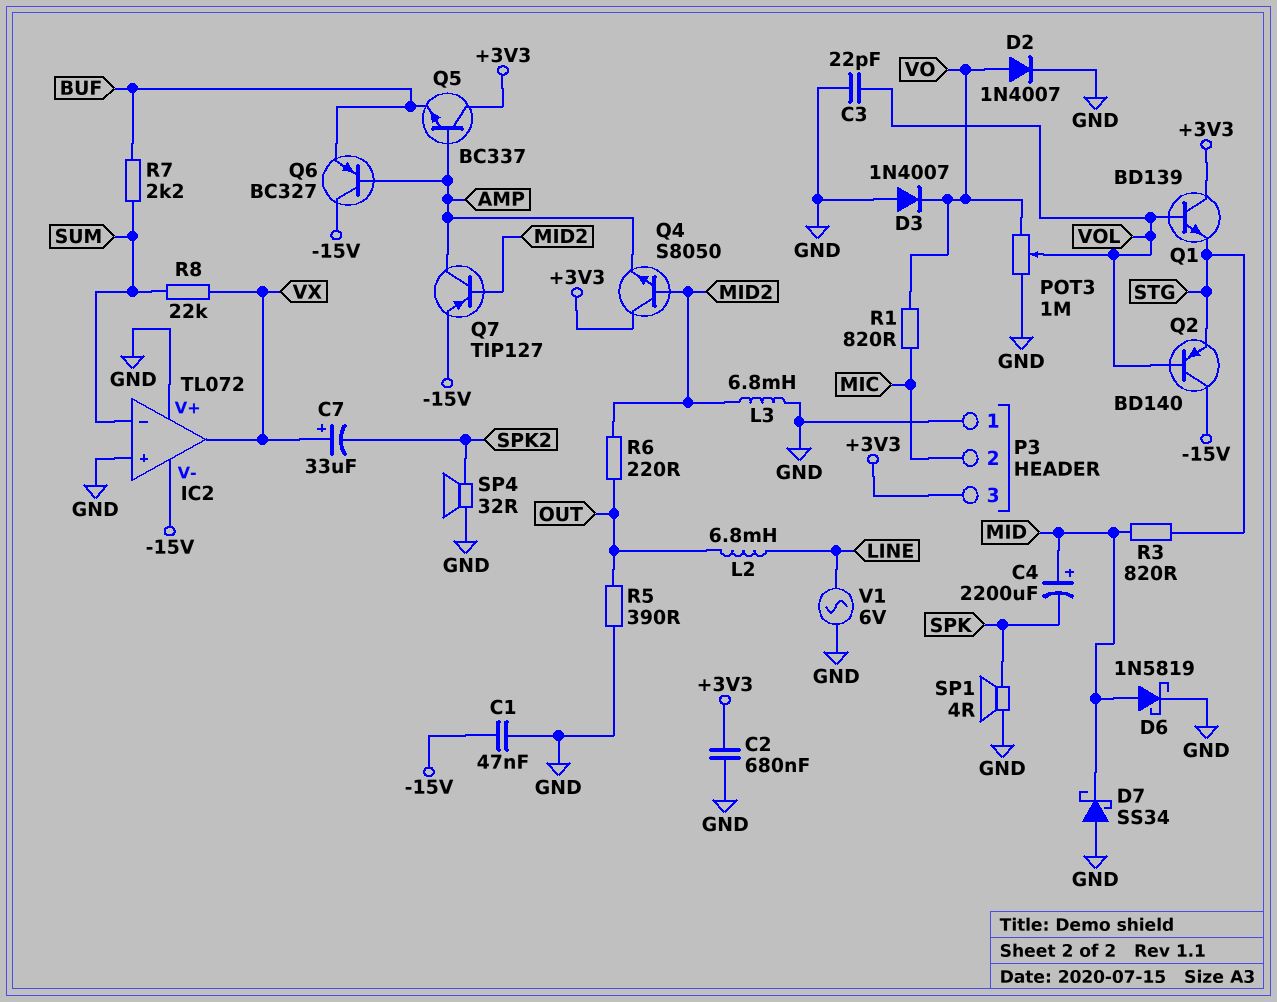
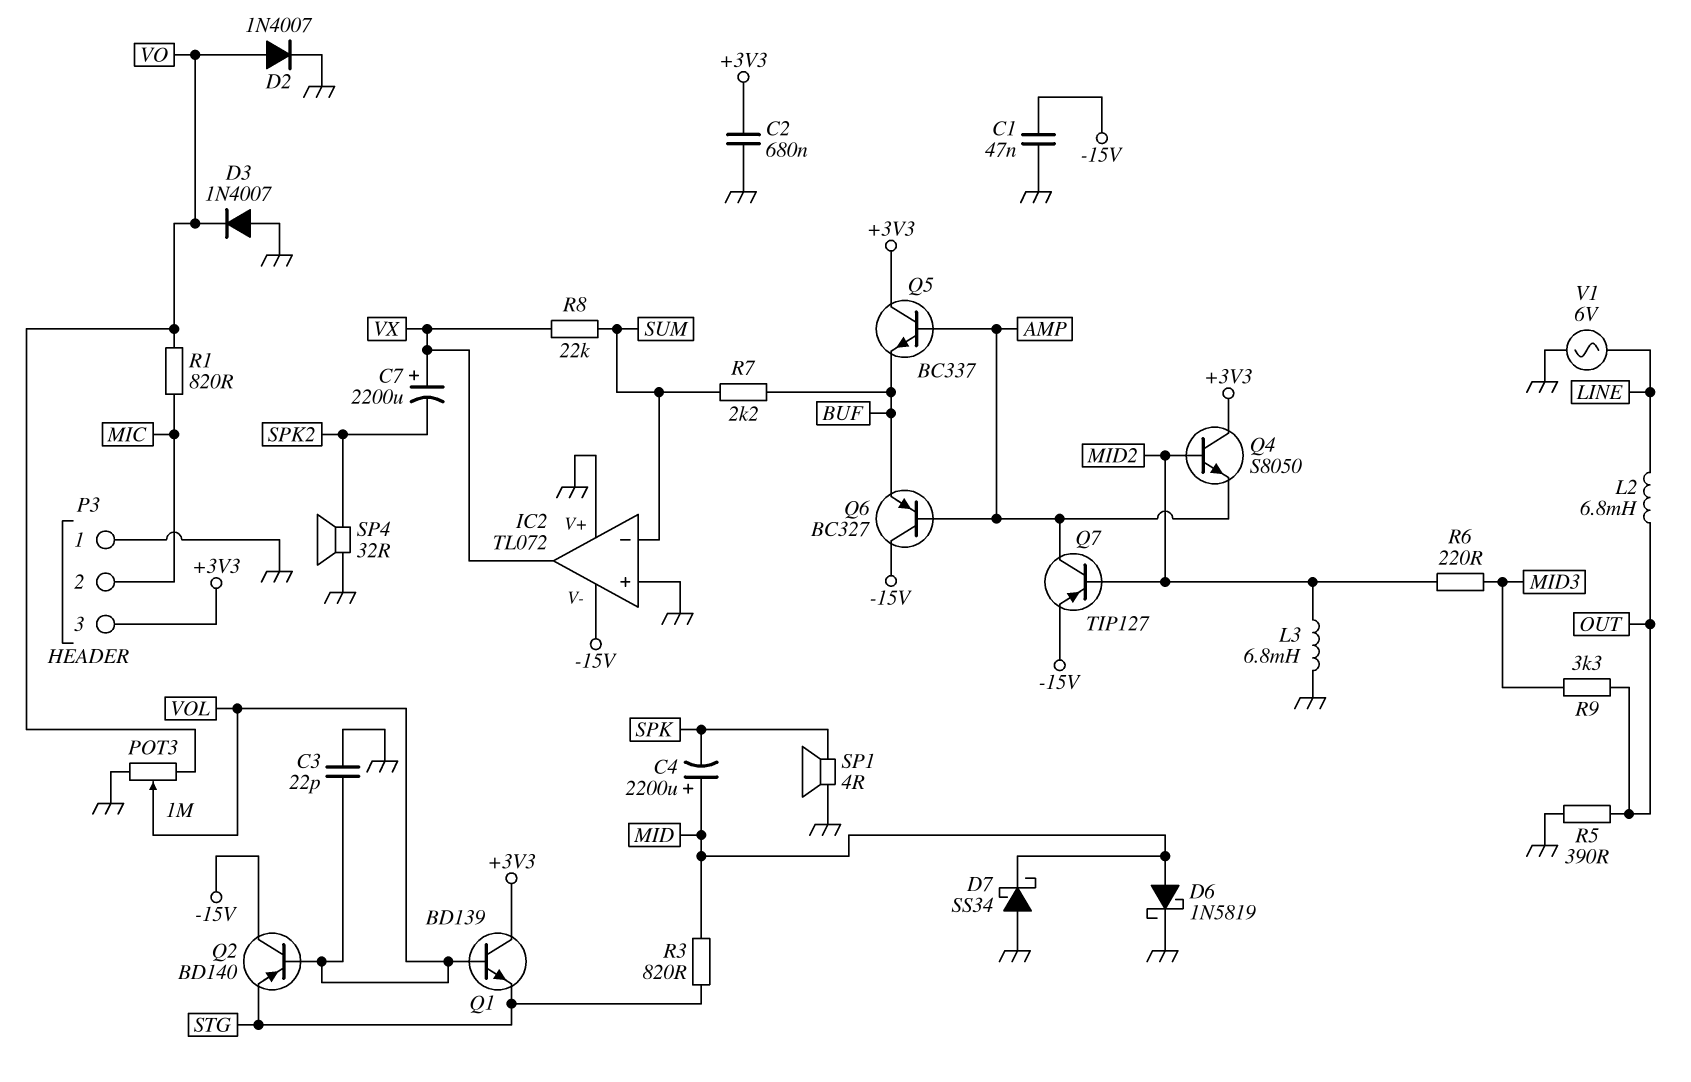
C7: 33uF (plus VX, minus SPK2) -> 2200uF (plus VX, minus SPK2)
R6: 220 (MID2, OUT) -> 220 (MID2, MID3)
R9: none -> 3.3k (MID3, OUT)

